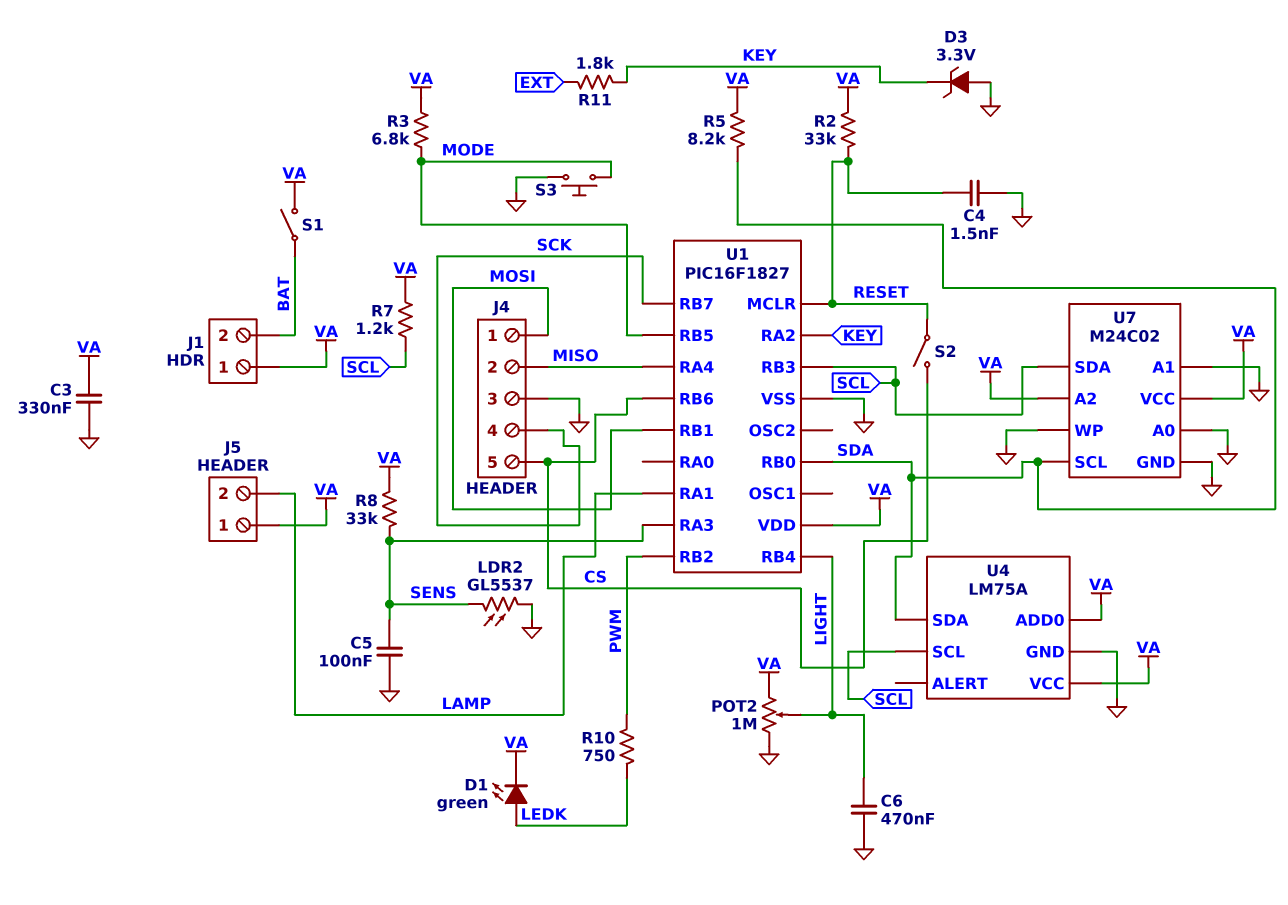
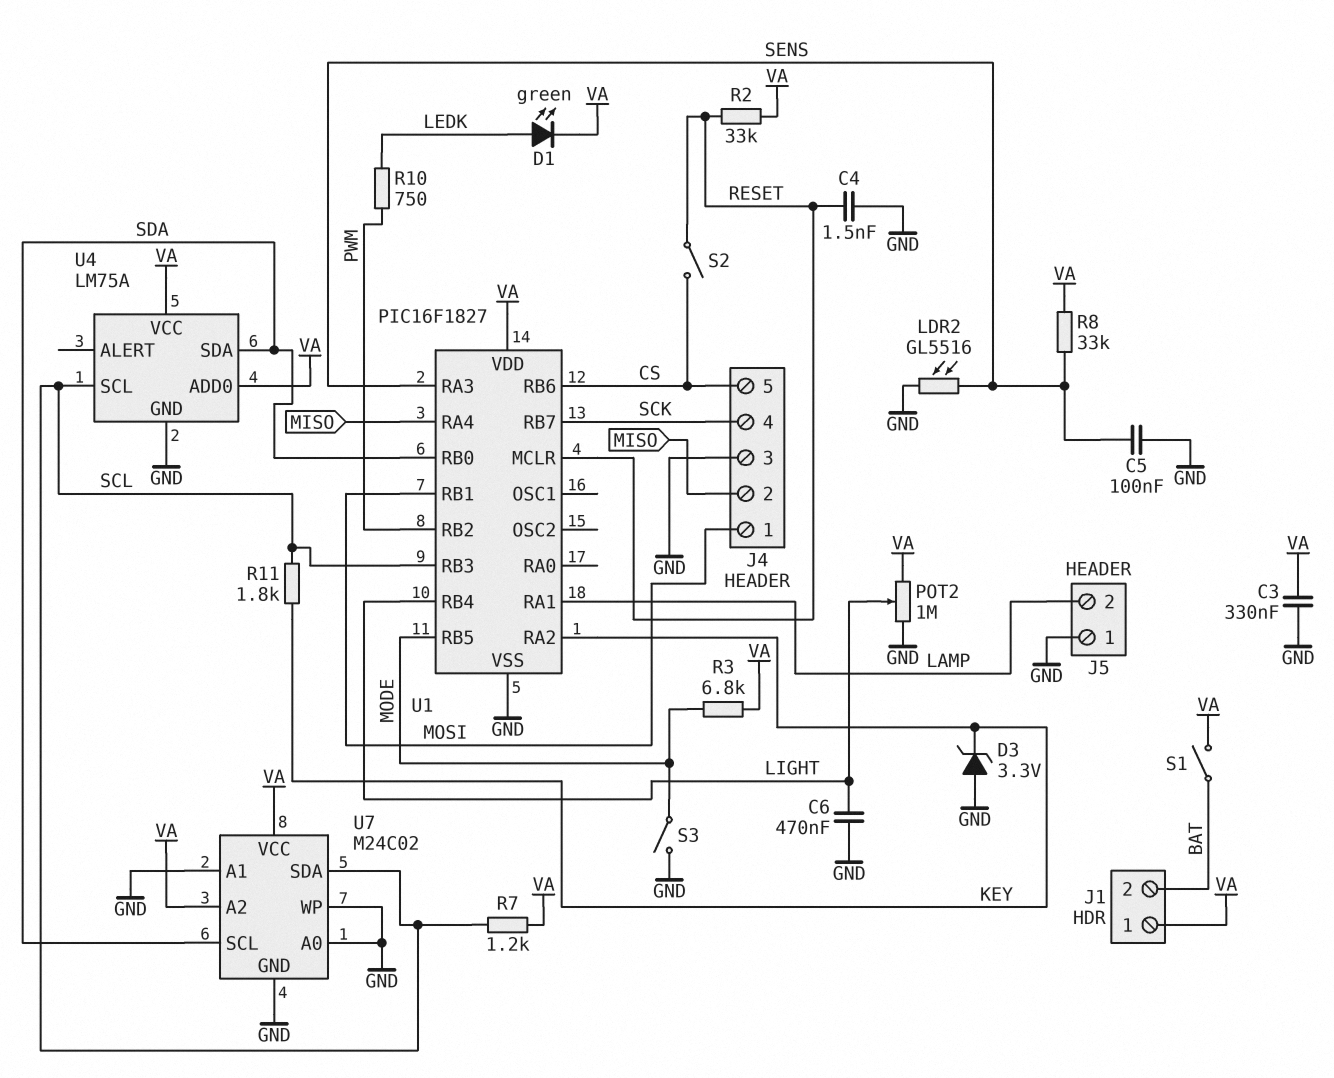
J5 pin 1: VA -> GND
LDR2: GL5537 (GND, SENS) -> GL5516 (GND, SENS)
R5: 8.2k (SDA, VA) -> none
R11: 1.8k (EXT, KEY) -> 1.8k (KEY, SCL)
S3: button (GND, MODE) -> switch (GND, MODE)

